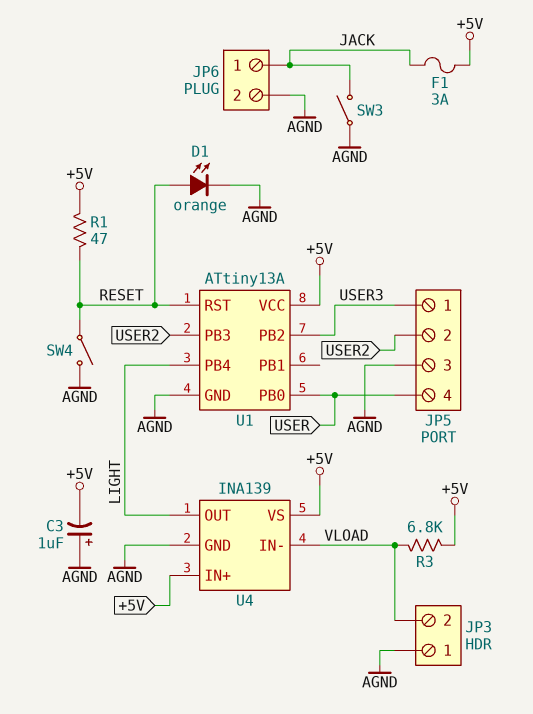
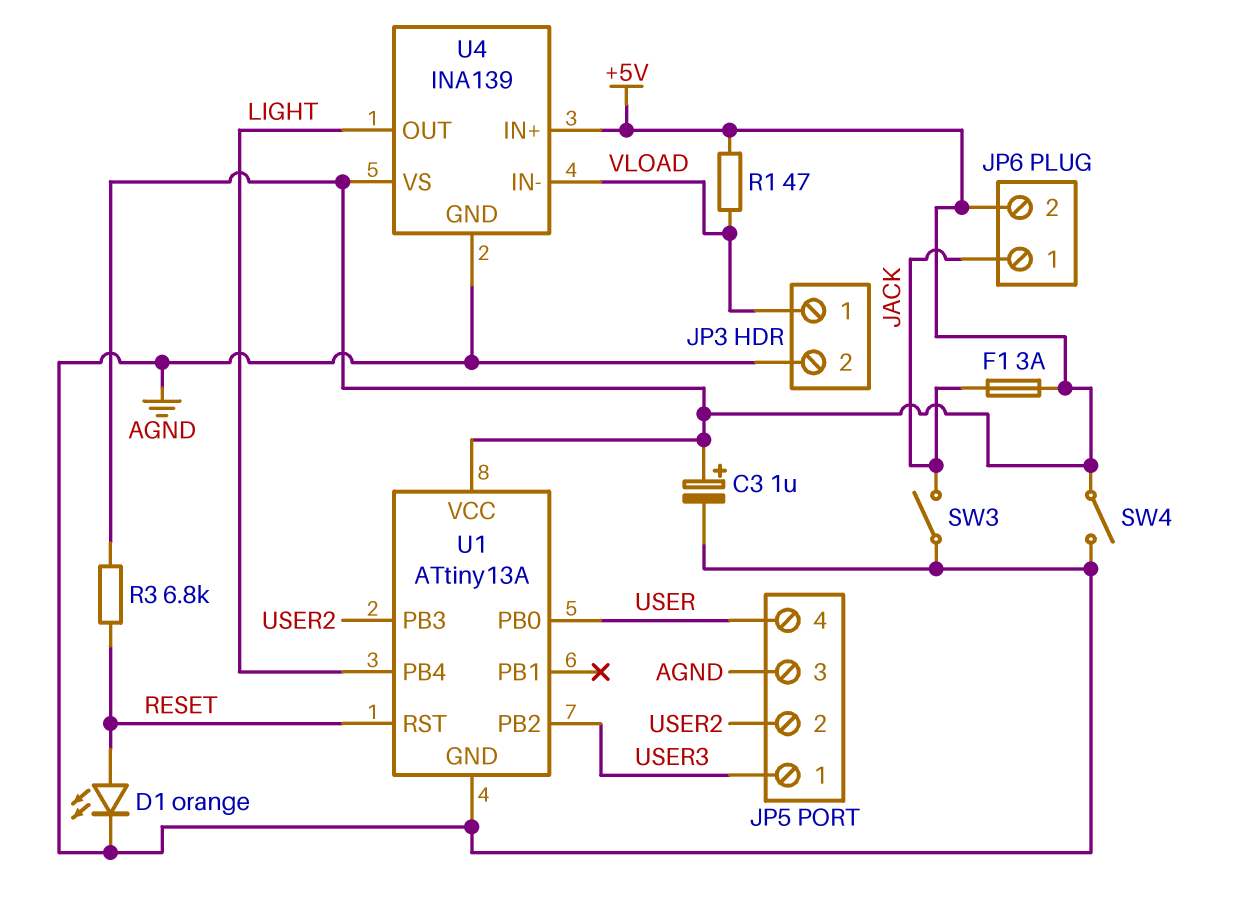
C3: 1uF (plus AGND, minus +5V) -> 1uF (plus +5V, minus AGND)
JP3 pin 1: AGND -> VLOAD
JP3 pin 2: VLOAD -> AGND
JP6 pin 2: AGND -> +5V
R1: 47 (+5V, RESET) -> 47 (+5V, VLOAD)
R3: 6.8k (+5V, VLOAD) -> 6.8k (+5V, RESET)
SW4: switch (AGND, RESET) -> switch (+5V, AGND)

